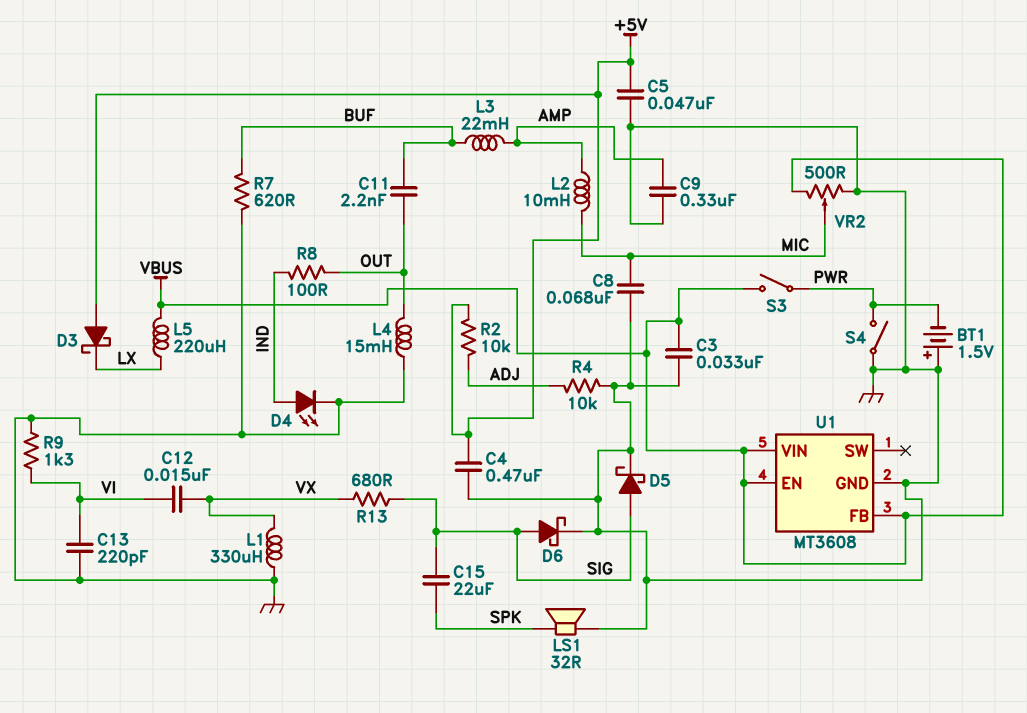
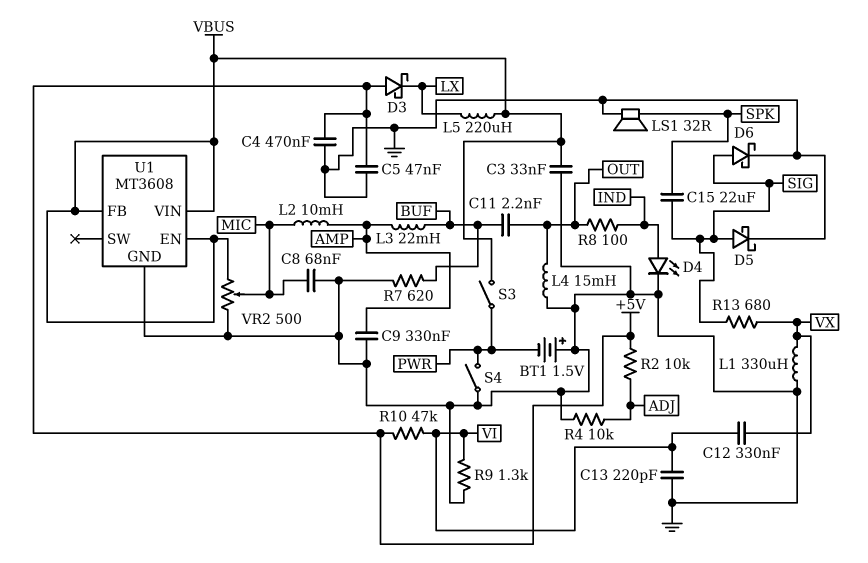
C12: 15nF (VI, VX) -> 330nF (VI, VX)
R10: none -> 47k (+5V, VI)

